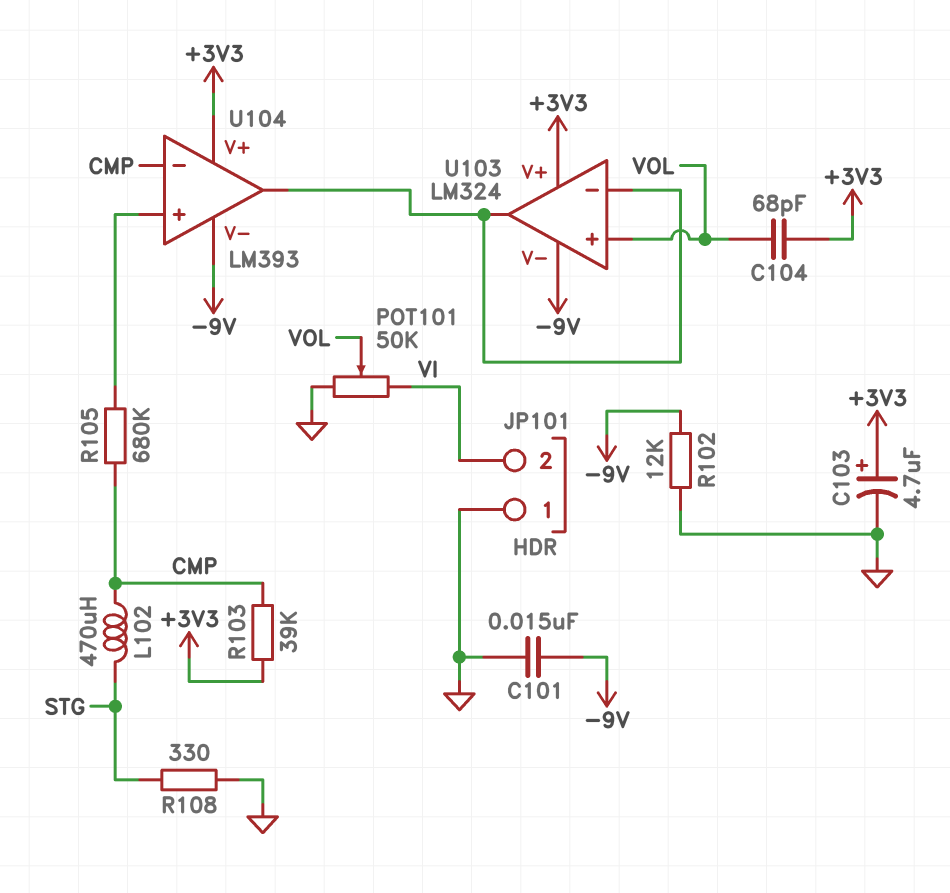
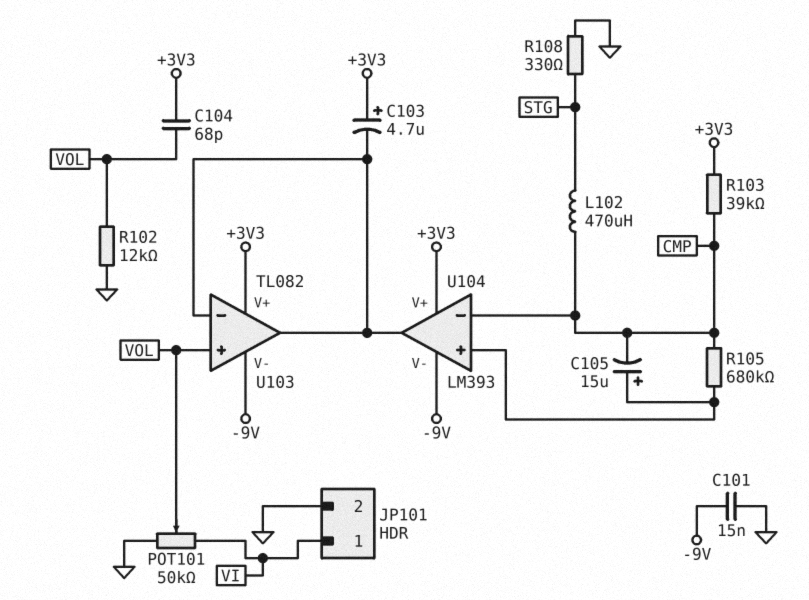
C103: 4.7uF (plus +3V3, minus GND) -> 4.7uF (plus +3V3, minus U103/in-)
C105: none -> 15uF (plus U104/in+, minus CMP)
JP101 pin 1: GND -> VI
JP101 pin 2: VI -> GND
R102: 12k (-9V, GND) -> 12k (GND, VOL)
U103: LM324 -> TL082

